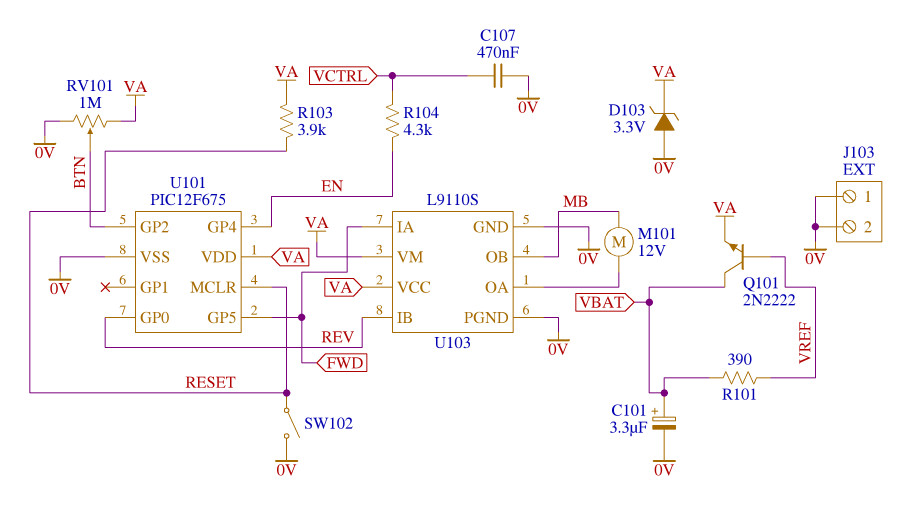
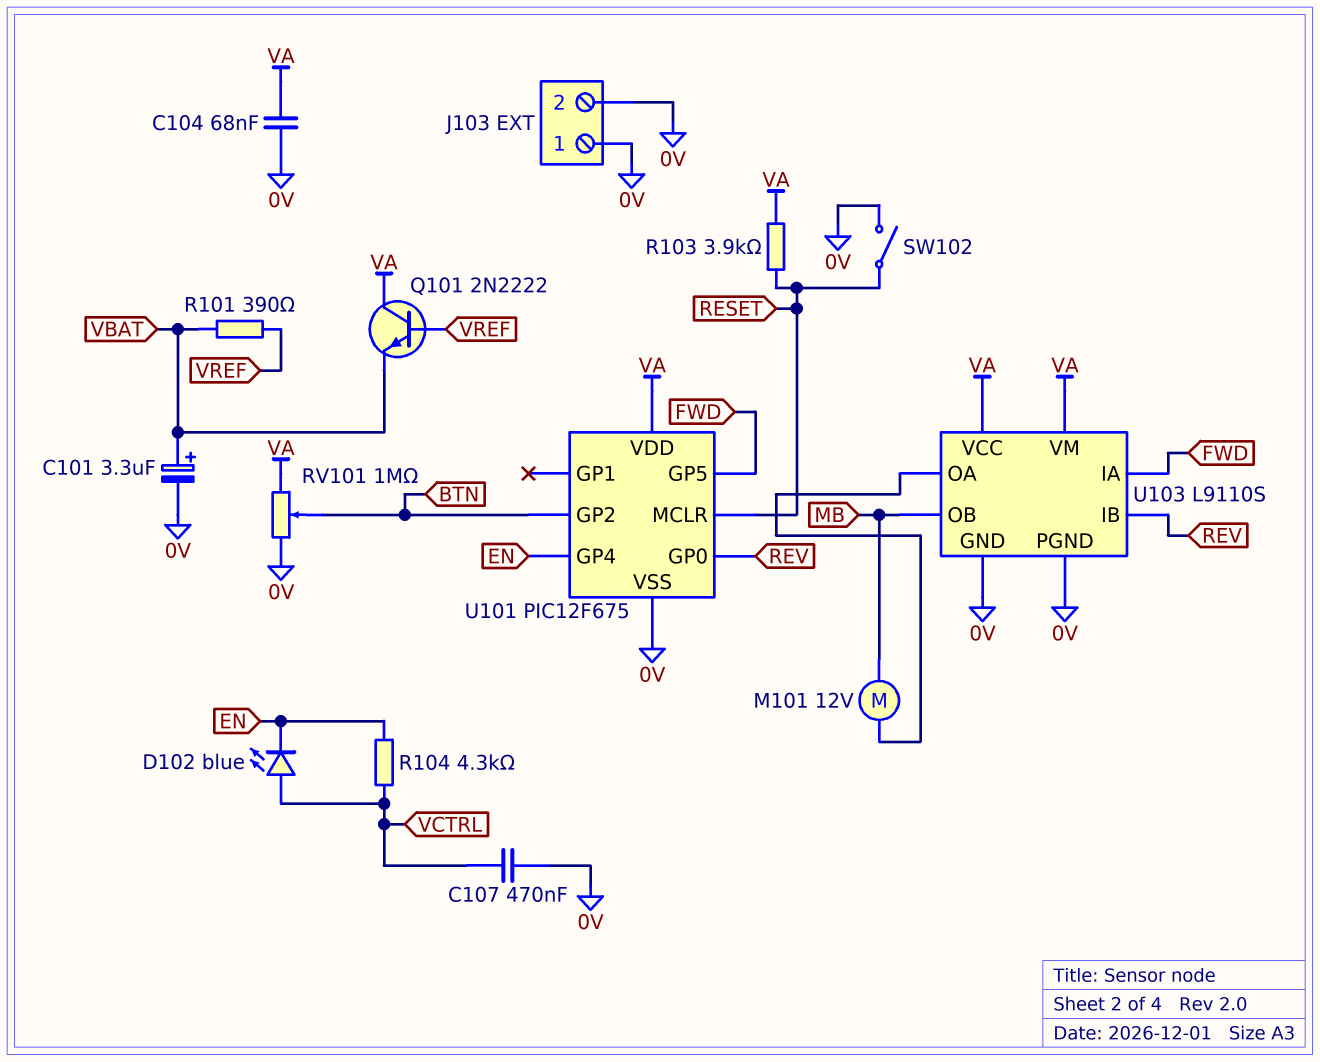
C104: none -> 68nF (0V, VA)
D102: none -> LED blue (A VCTRL, K EN)
D103: zener 3.3V (A 0V, K VA) -> none
Q101: NPN 2N2222 (B VREF, C VBAT, E VA) -> NPN 2N2222 (B VREF, C VA, E VBAT)

